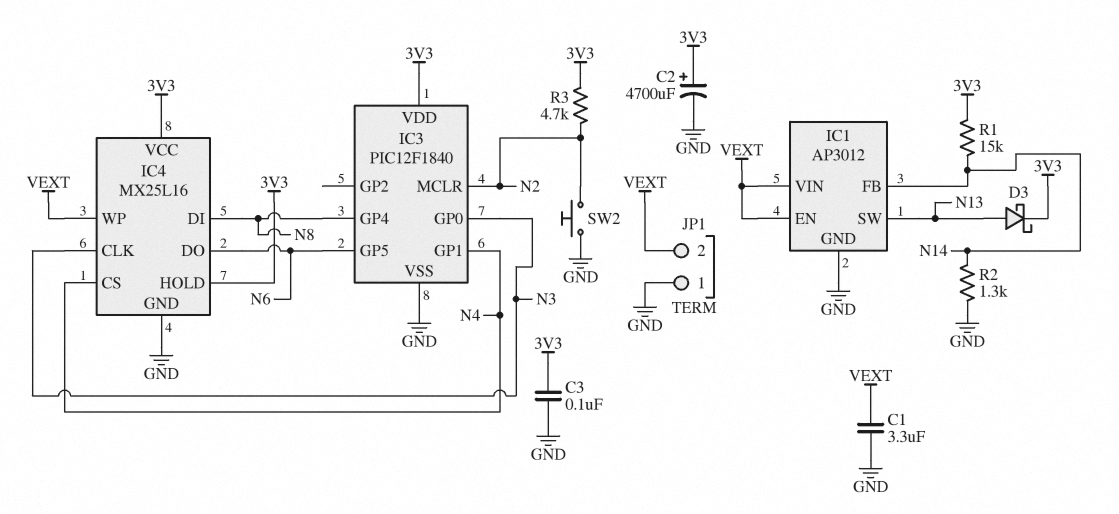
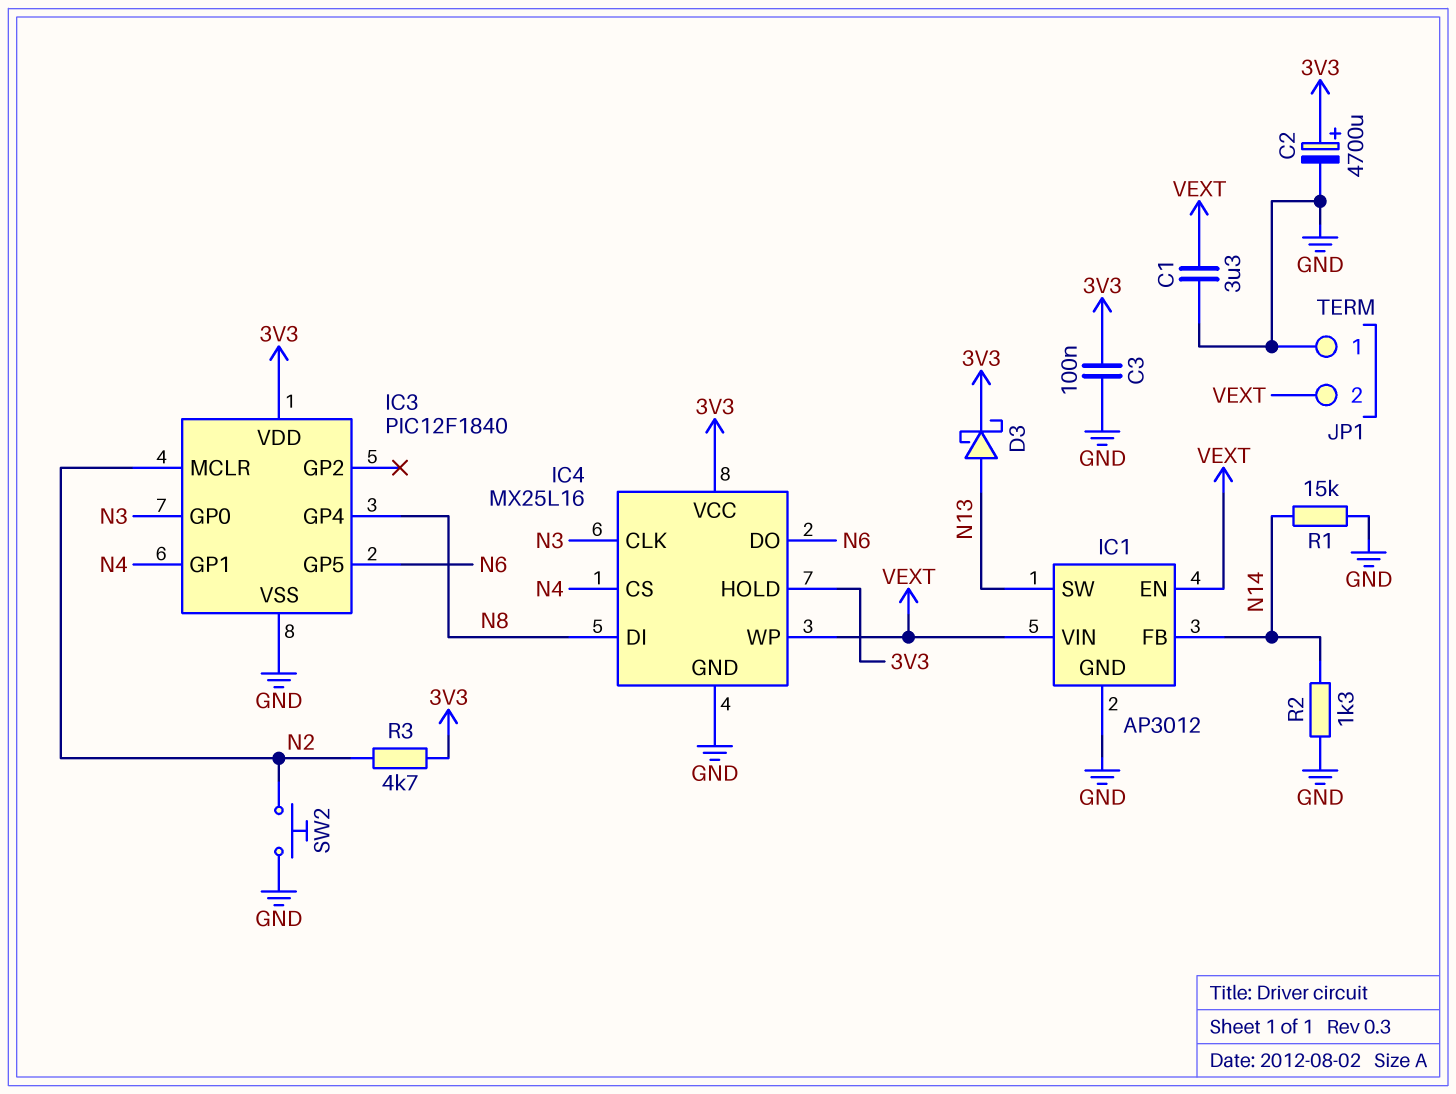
R1: 15k (3V3, N14) -> 15k (GND, N14)

